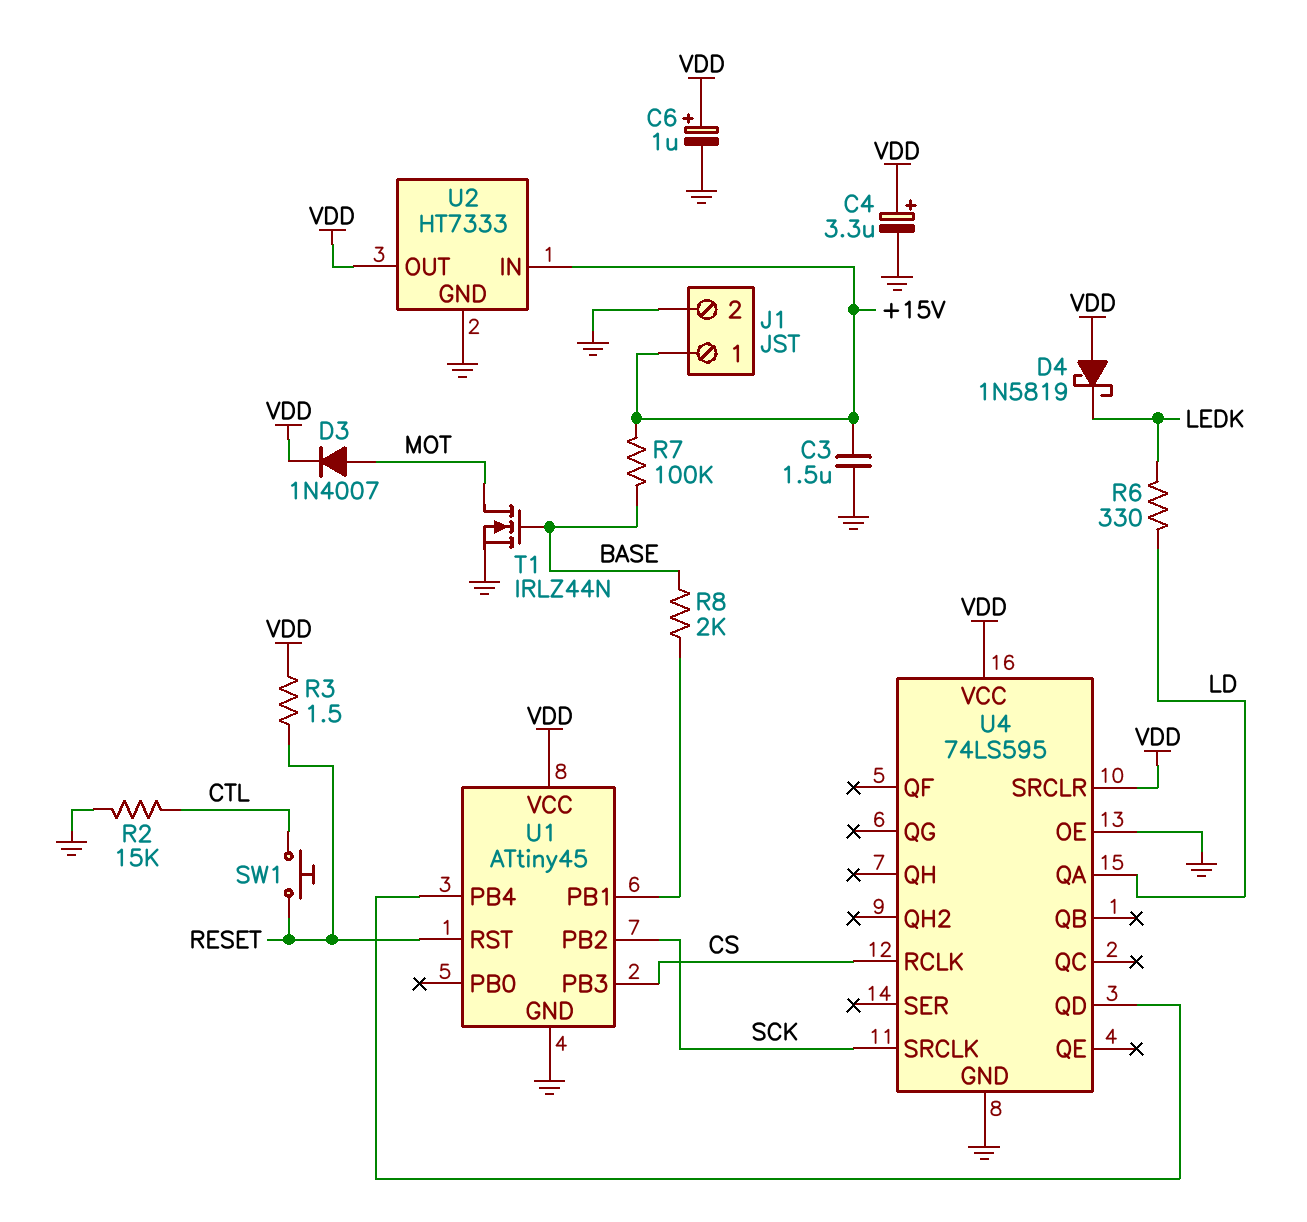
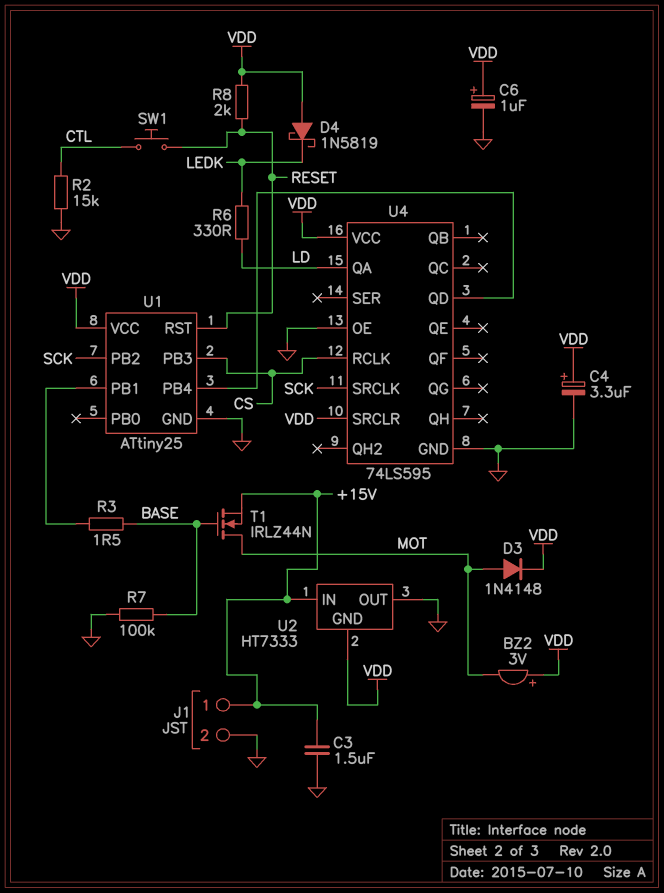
BZ2: none -> buzzer 3V (plus VDD, minus MOT)
D3: diode 1N4007 (A MOT, K VDD) -> diode 1N4148 (A MOT, K VDD)
R3: 1.5 (RESET, VDD) -> 1.5 (BASE, U1/PB1)
R7: 100k (+15V, BASE) -> 100k (BASE, GND)
R8: 2k (BASE, U1/PB1) -> 2k (RESET, VDD)
T1: NMOS IRLZ44N (G BASE, D MOT, S GND) -> NMOS IRLZ44N (G BASE, D MOT, S +15V)
U1: ATtiny45 -> ATtiny25
U2 pin GND: GND -> VDD
U2 pin OUT: VDD -> GND

